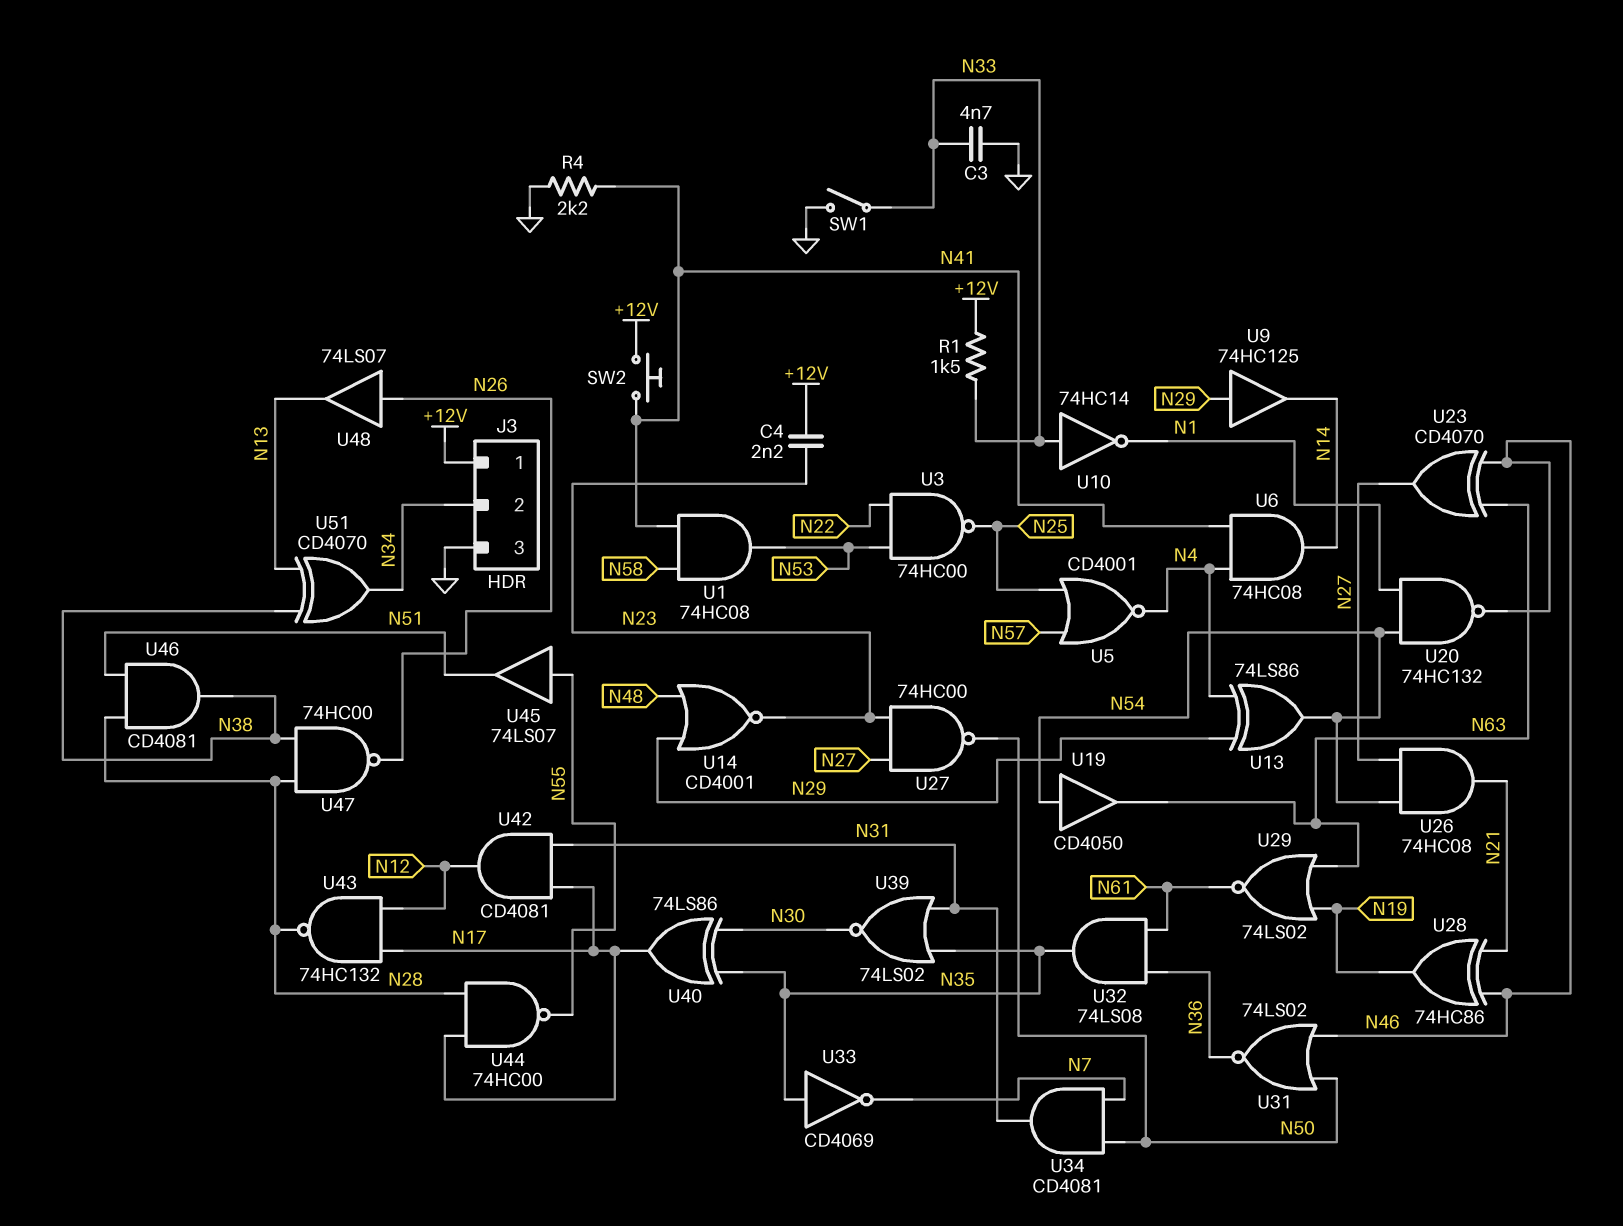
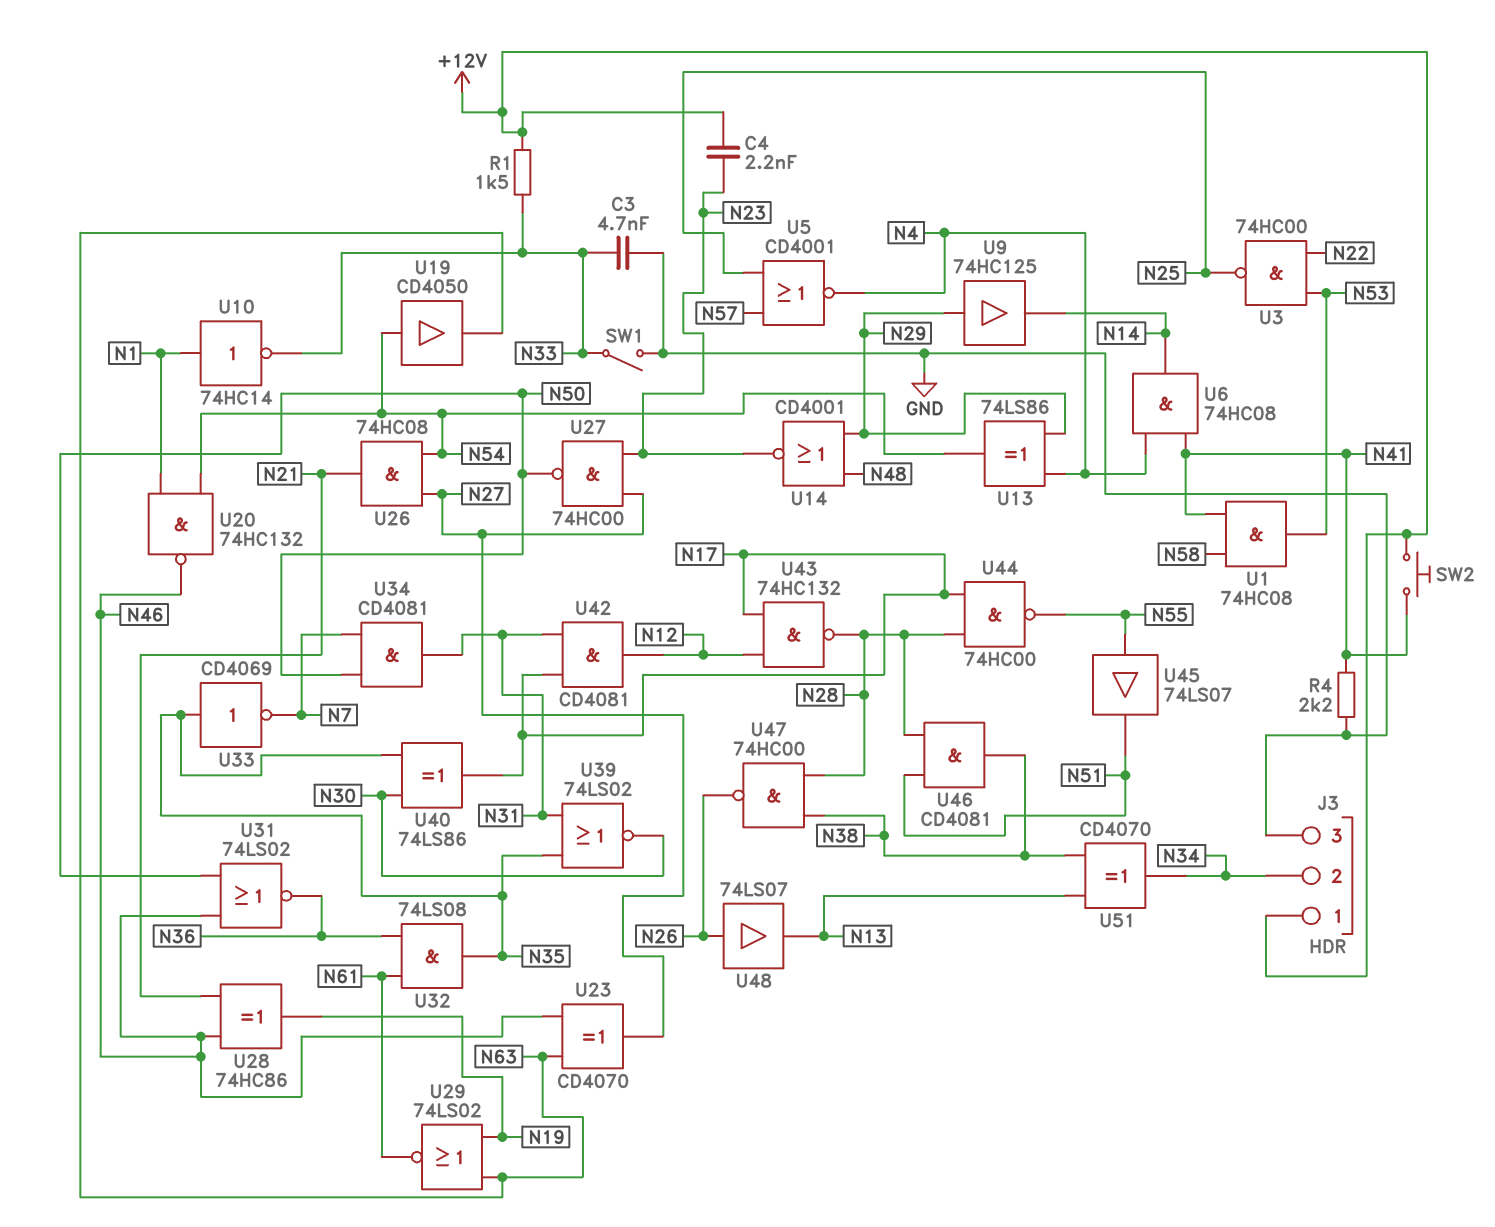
U10: NOT 74HC14 (in N33, out N1) -> NOT 74HC14 (in N1, out N33)

